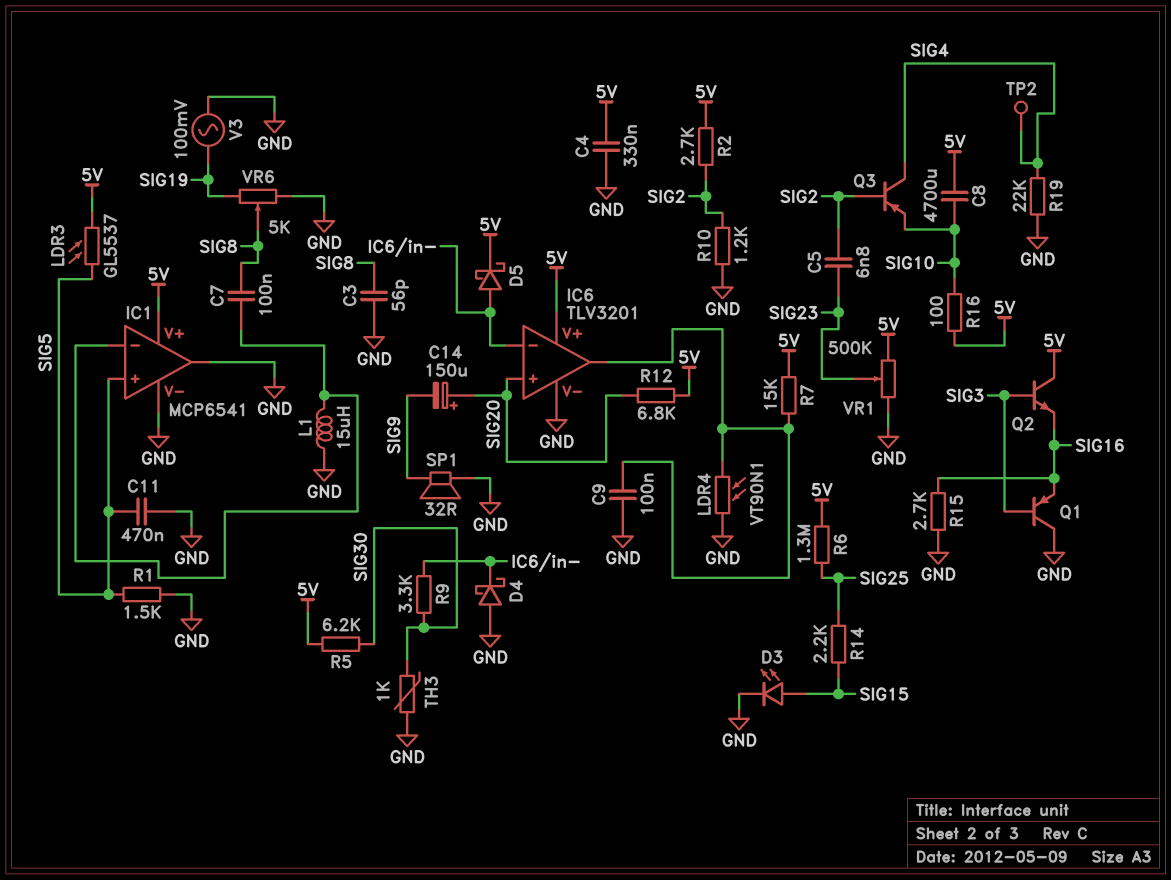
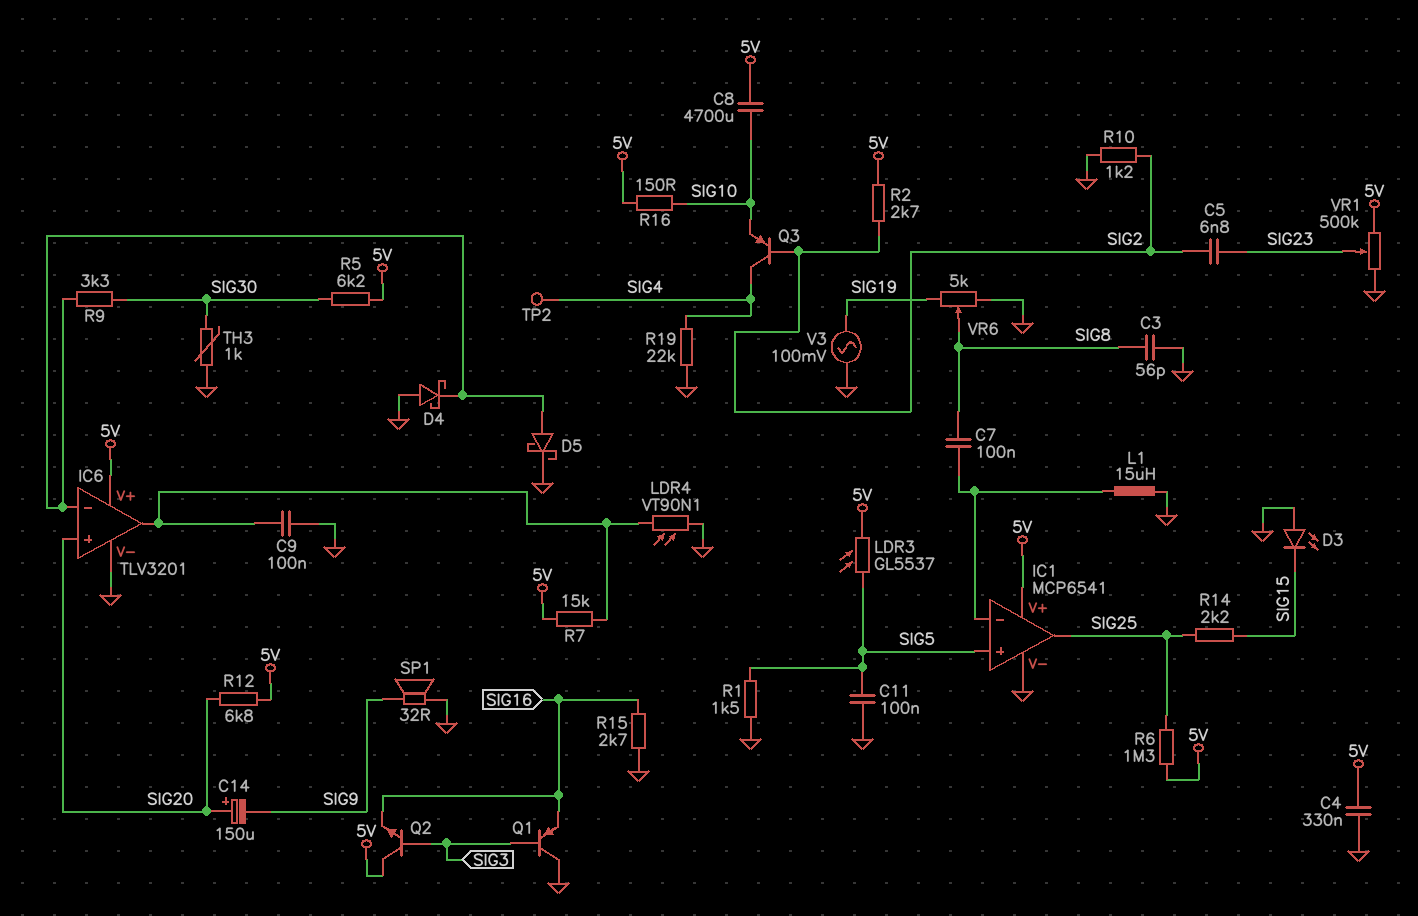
C11: 470nF (GND, SIG5) -> 100nF (GND, SIG5)
D3: LED (A SIG15, K GND) -> LED (A GND, K SIG15)
D5: schottky (A IC6/in-, K 5V) -> schottky (A IC6/in-, K GND)
IC1 pin out: GND -> SIG25
R16: 100 (5V, SIG10) -> 150 (5V, SIG10)

